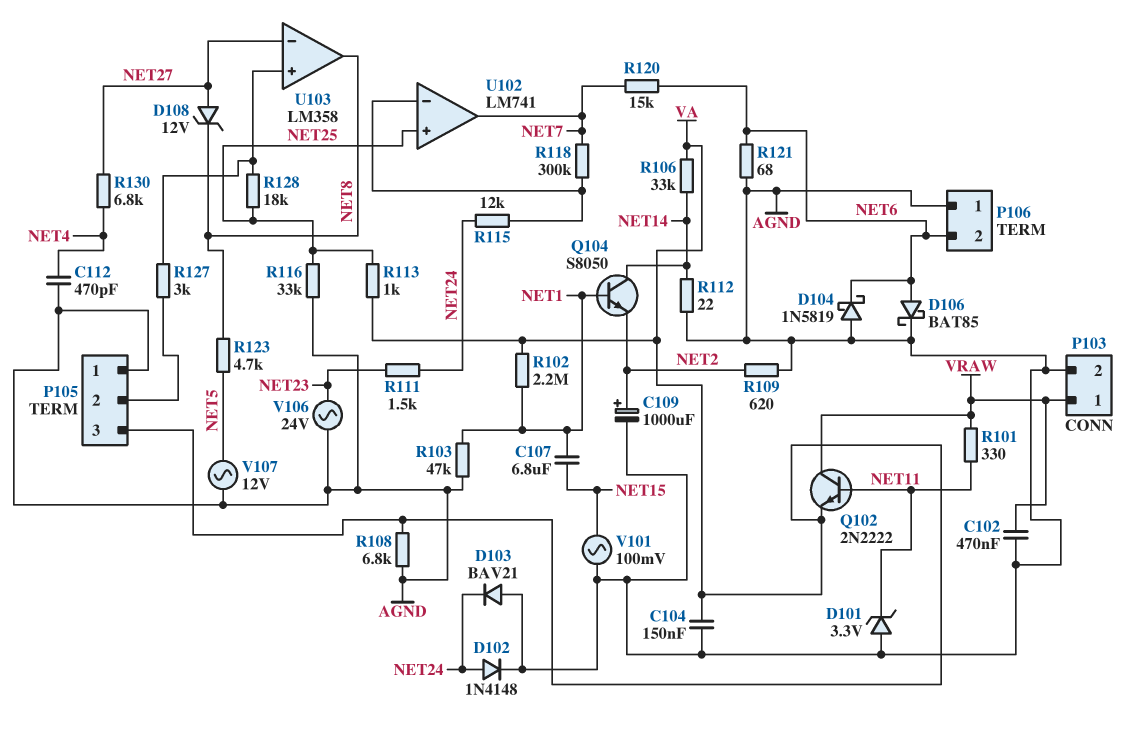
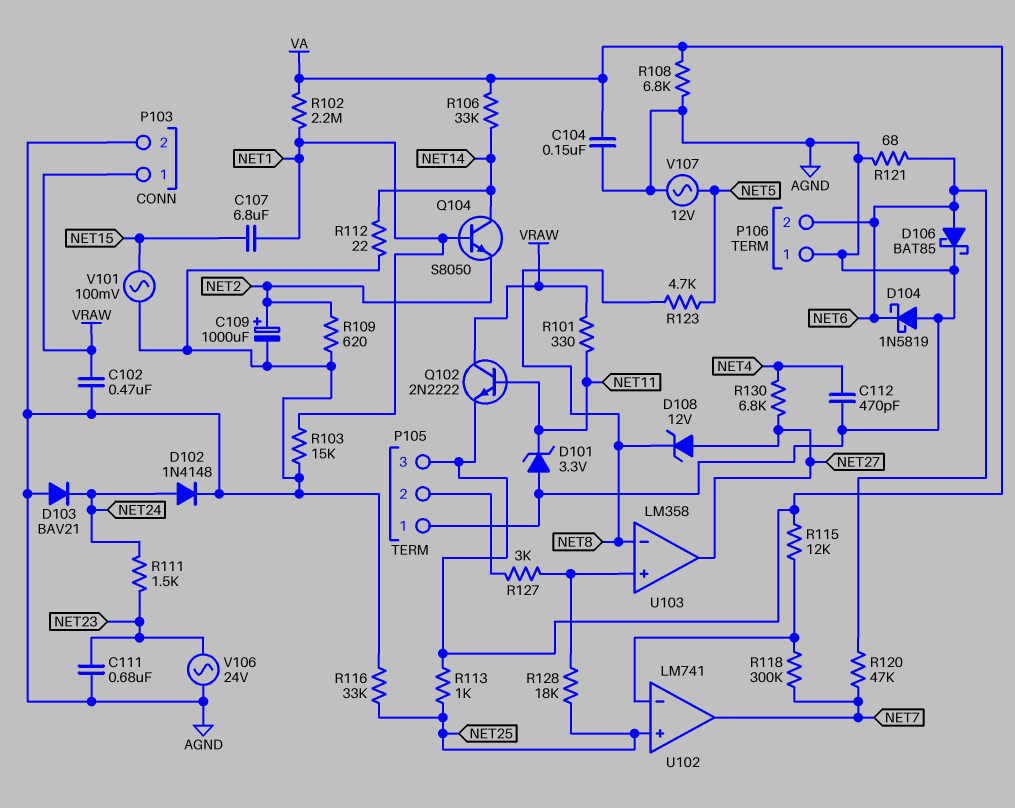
C111: none -> 680nF (AGND, NET23)
R103: 47k (AGND, NET1) -> 15k (AGND, NET1)
R115: 12k (NET24, U102/in-) -> 12k (U102/in-, VA)
R120: 15k (NET6, NET7) -> 47k (NET6, NET7)
U103 pin in-: NET27 -> NET8
U103 pin out: NET8 -> NET27

